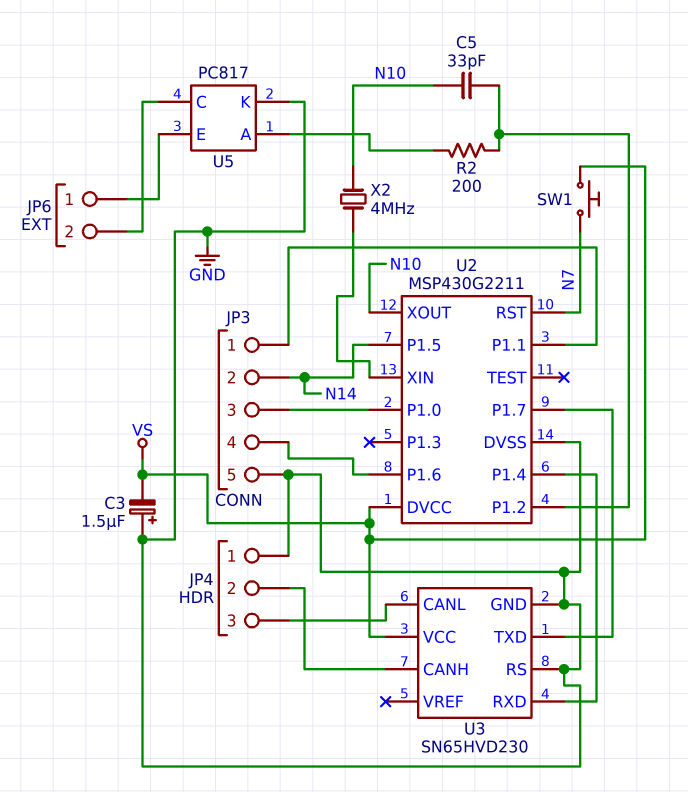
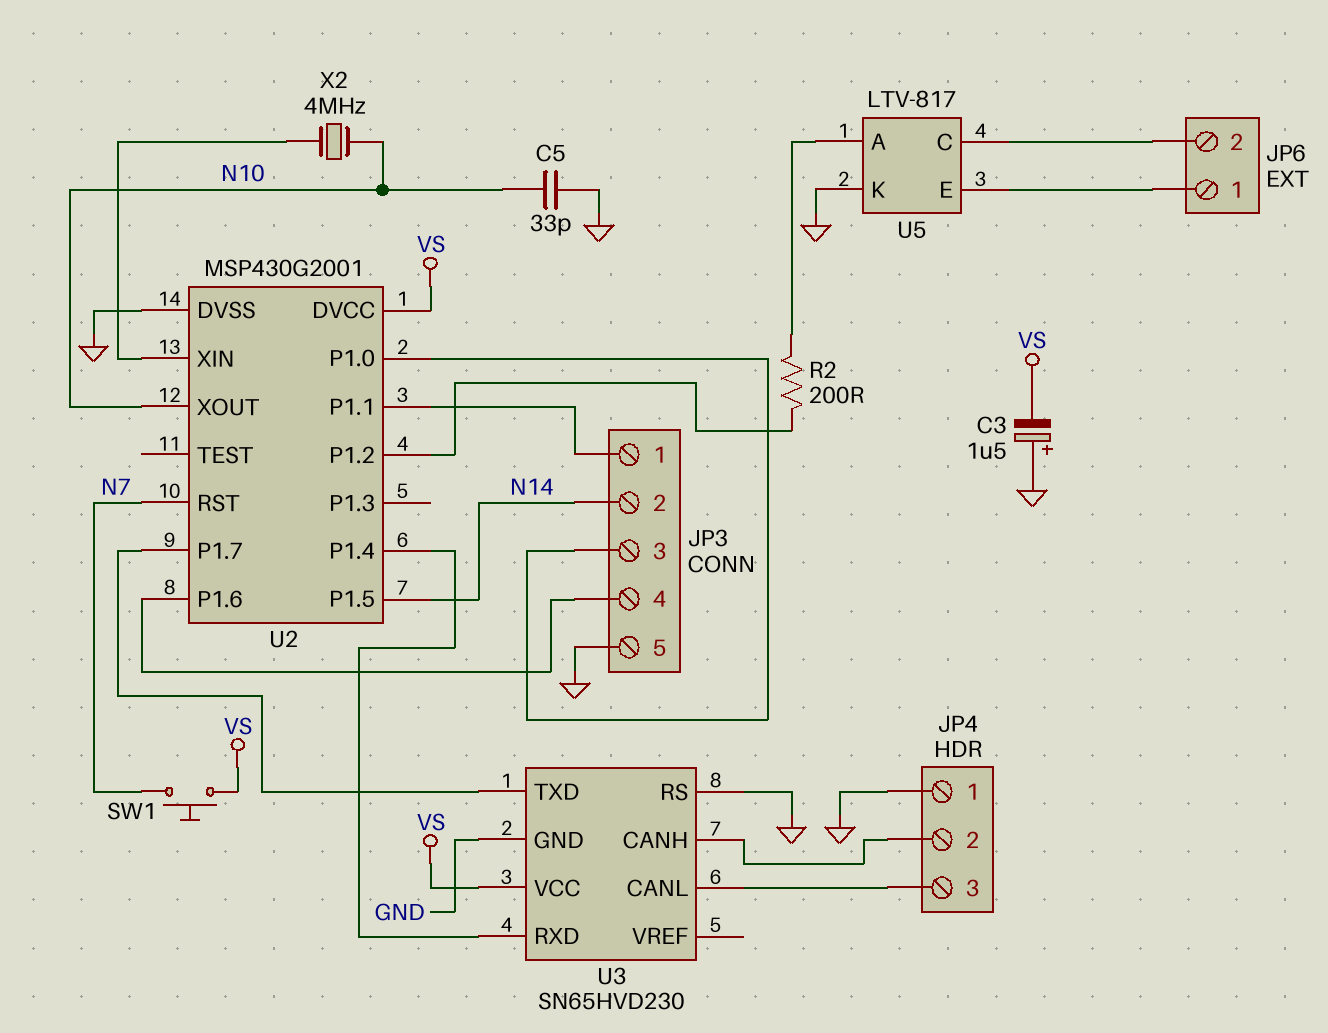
C5: 33pF (N10, U2/P1.2) -> 33pF (GND, N10)
U2: MSP430G2211 -> MSP430G2001
U5: PC817 -> LTV-817

